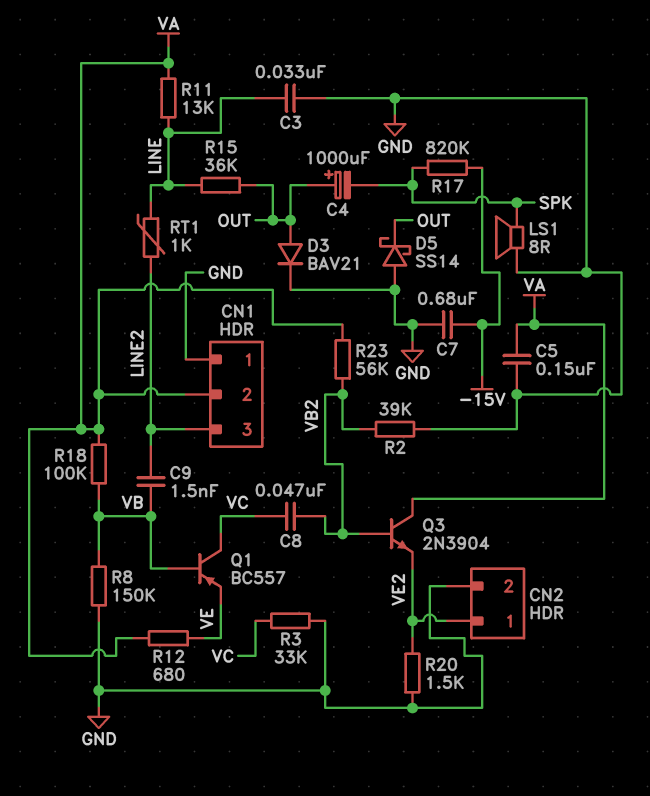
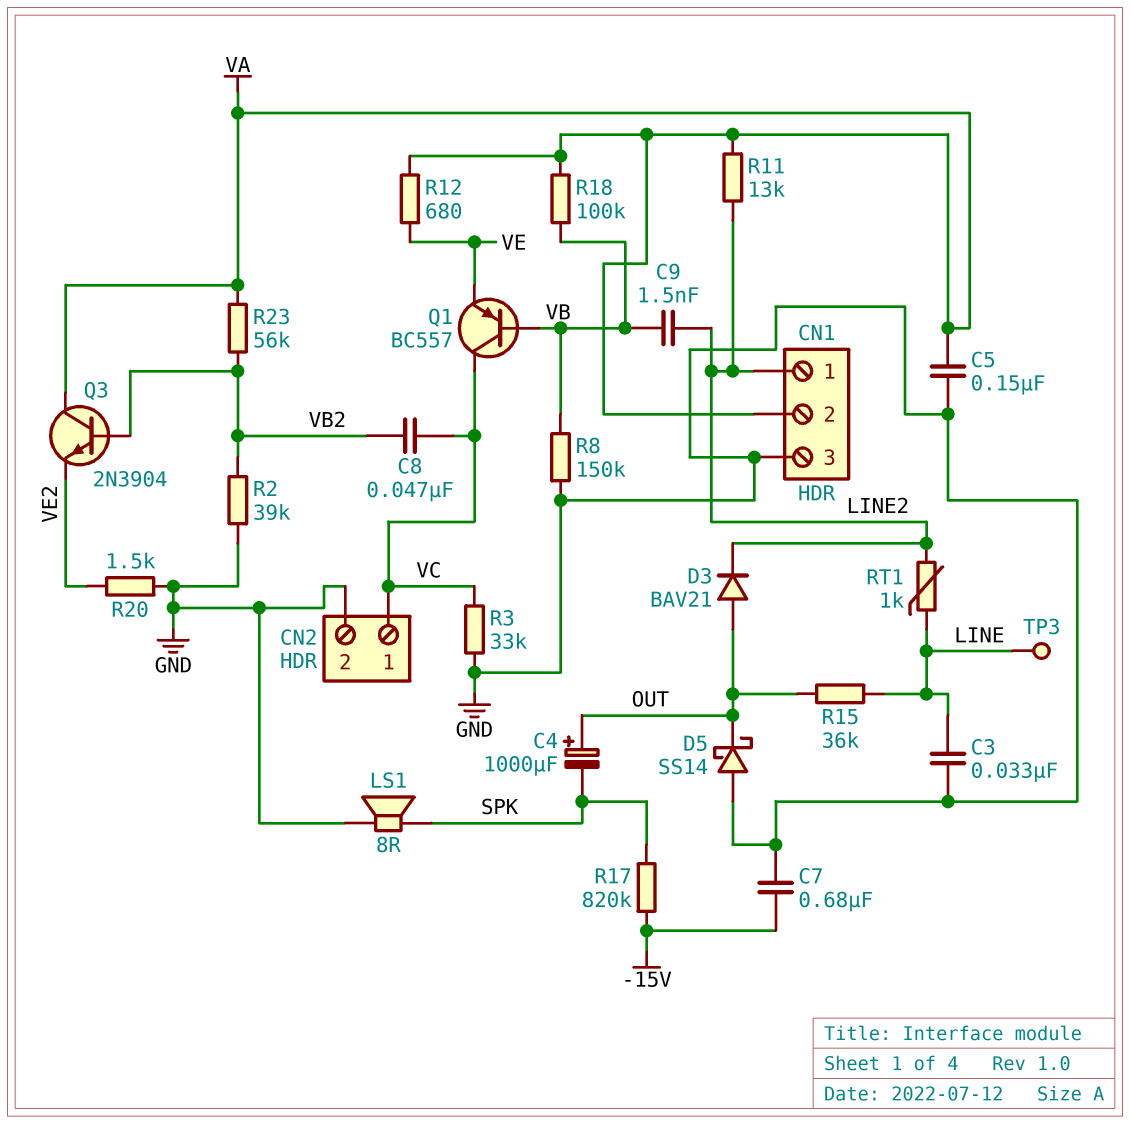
CN1 pin 1: GND -> LINE2
CN1 pin 3: LINE2 -> GND
CN2 pin 1: VE2 -> VC
D3: diode BAV21 (A OUT, K GND) -> diode BAV21 (A OUT, K LINE2)
R11: 13k (LINE, VA) -> 13k (LINE2, VA)
TP3: none -> test point (LINE)

